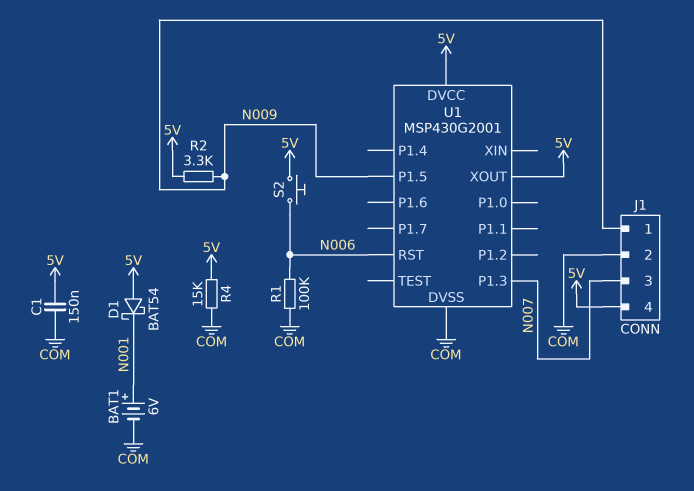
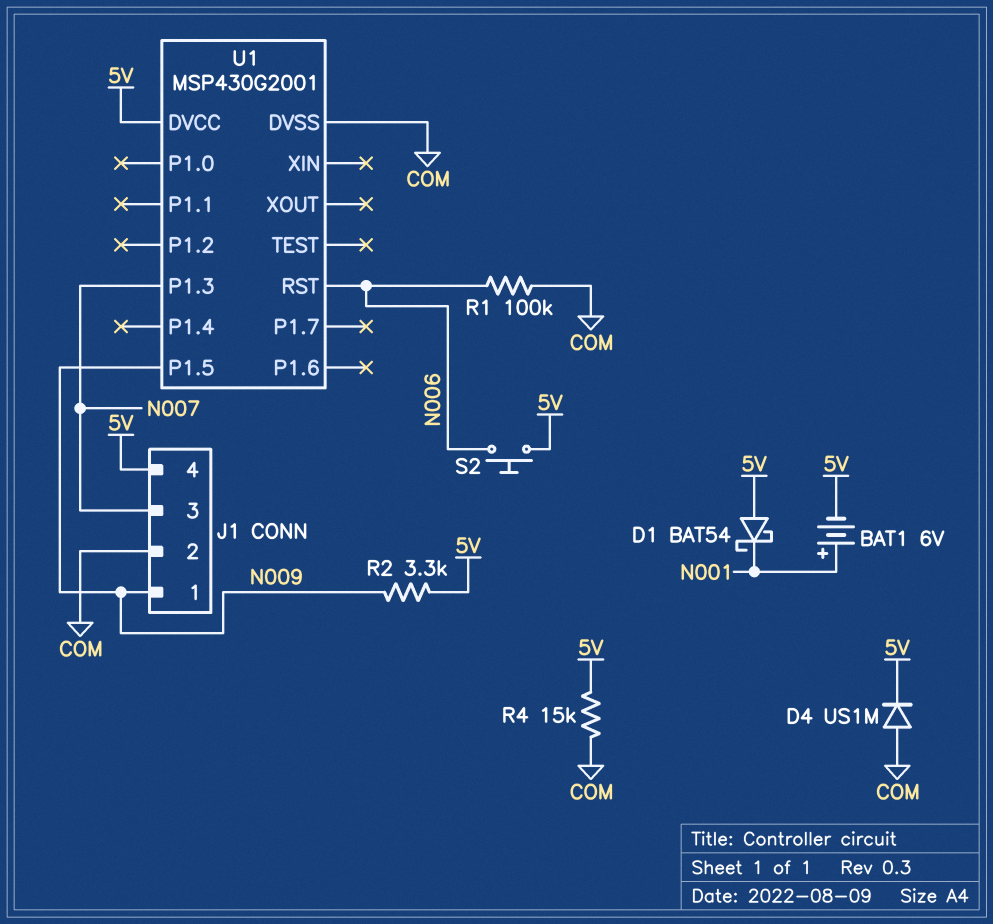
BAT1: 6V (plus N001, minus COM) -> 6V (plus N001, minus 5V)
C1: 150nF (5V, COM) -> none
D4: none -> diode US1M (A COM, K 5V)
U1 pin XOUT: 5V -> none

